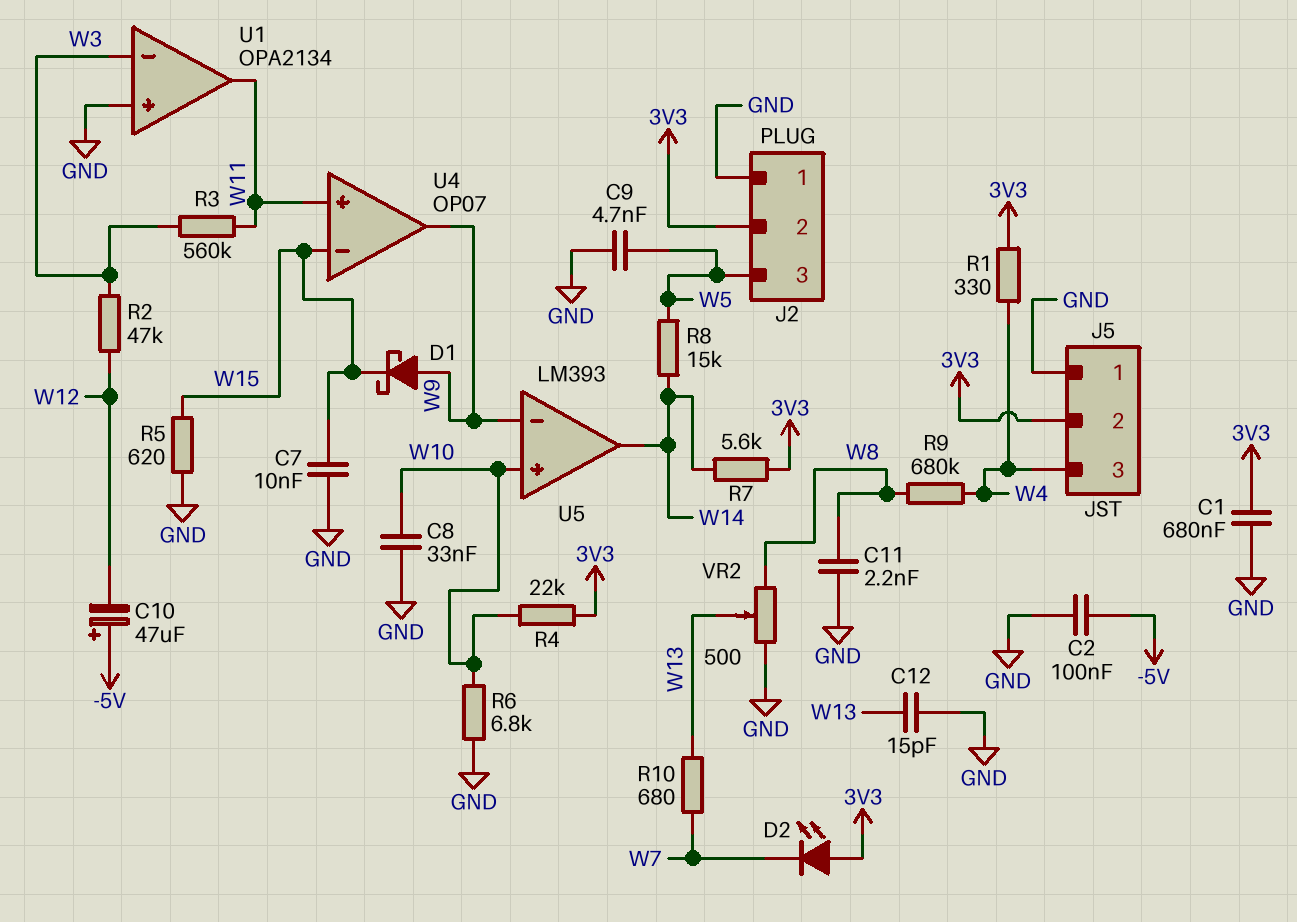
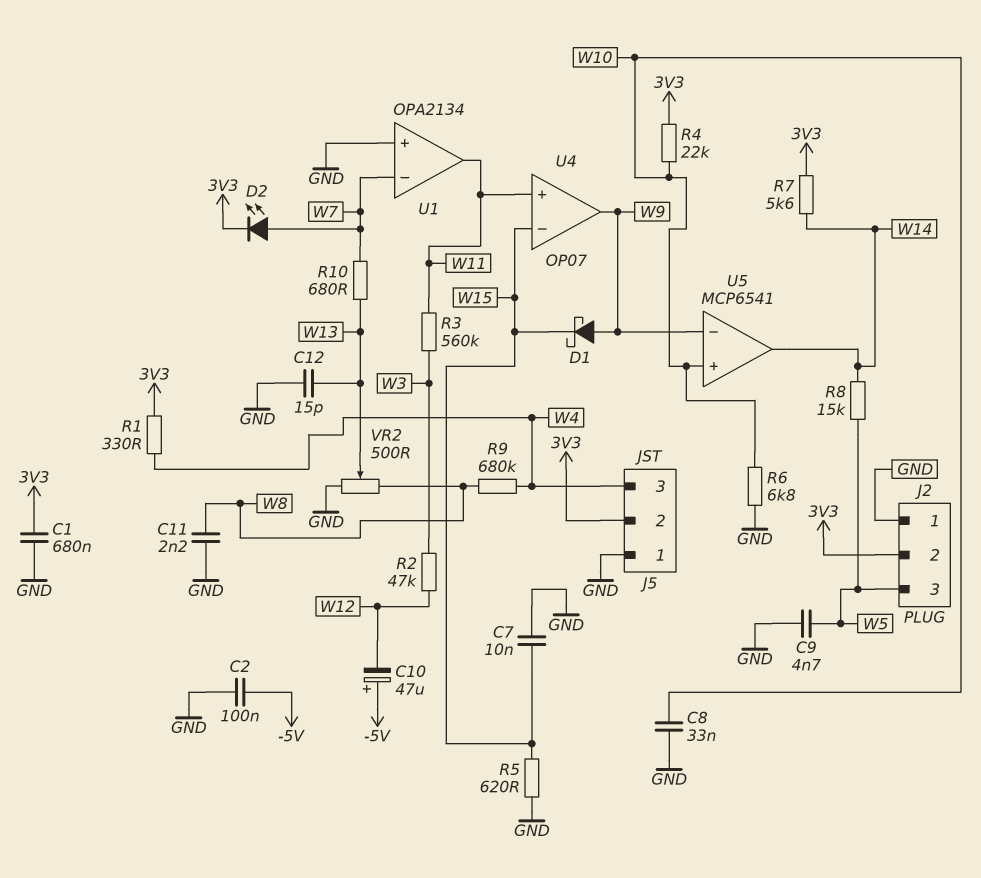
D2: LED (A 3V3, K W7) -> LED (A W7, K 3V3)
U1 pin in-: W3 -> W7
U5: LM393 -> MCP6541

